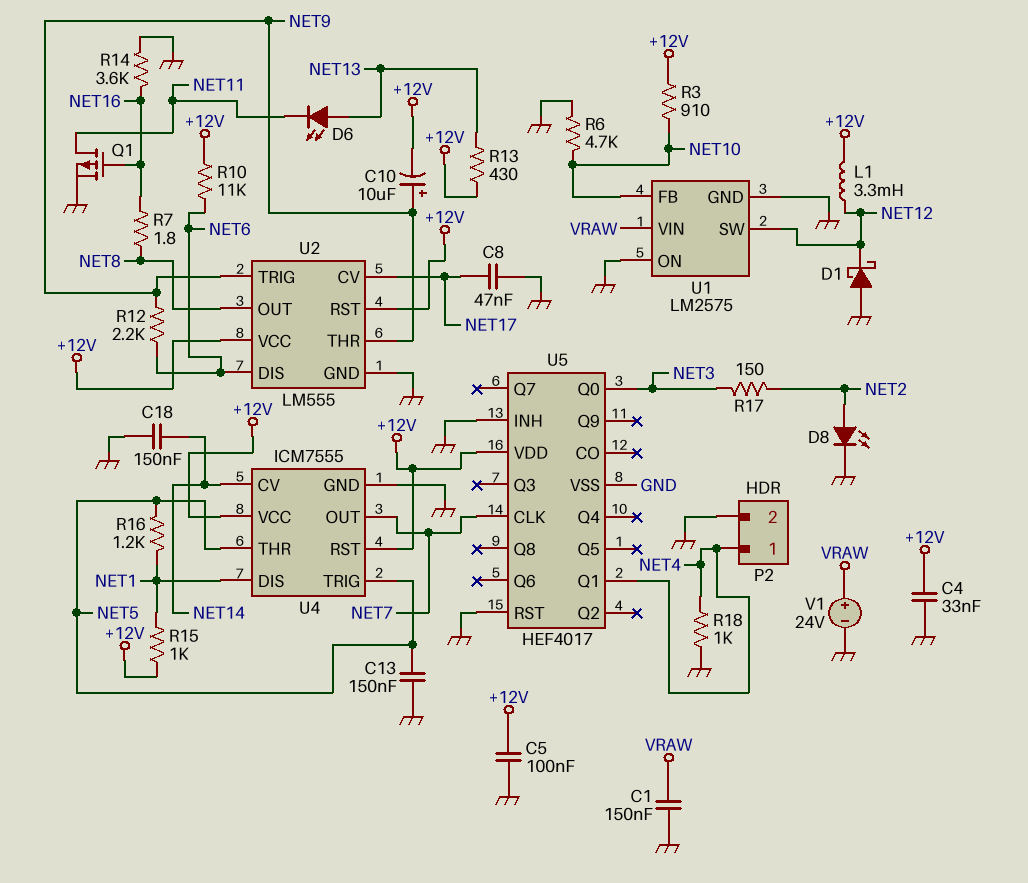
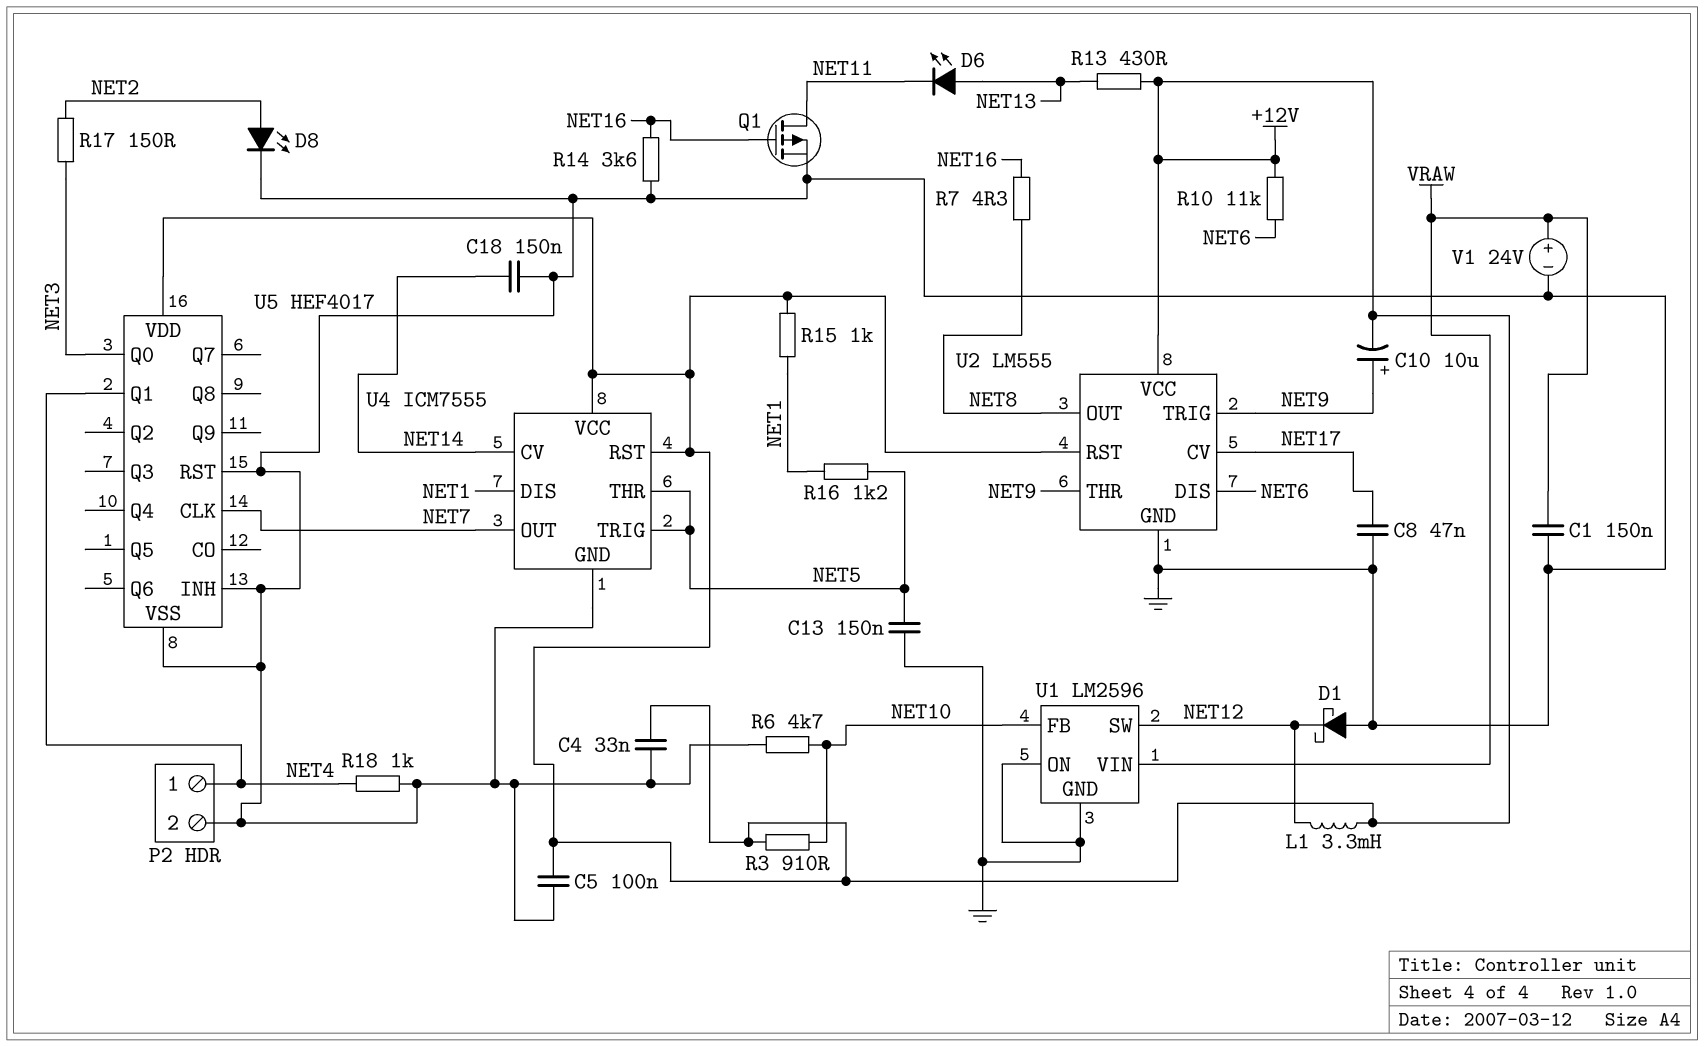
R7: 1.8 (NET8, NET16) -> 4.3 (NET8, NET16)
R12: 2.2k (NET6, NET9) -> none
U1: LM2575 -> LM2596

